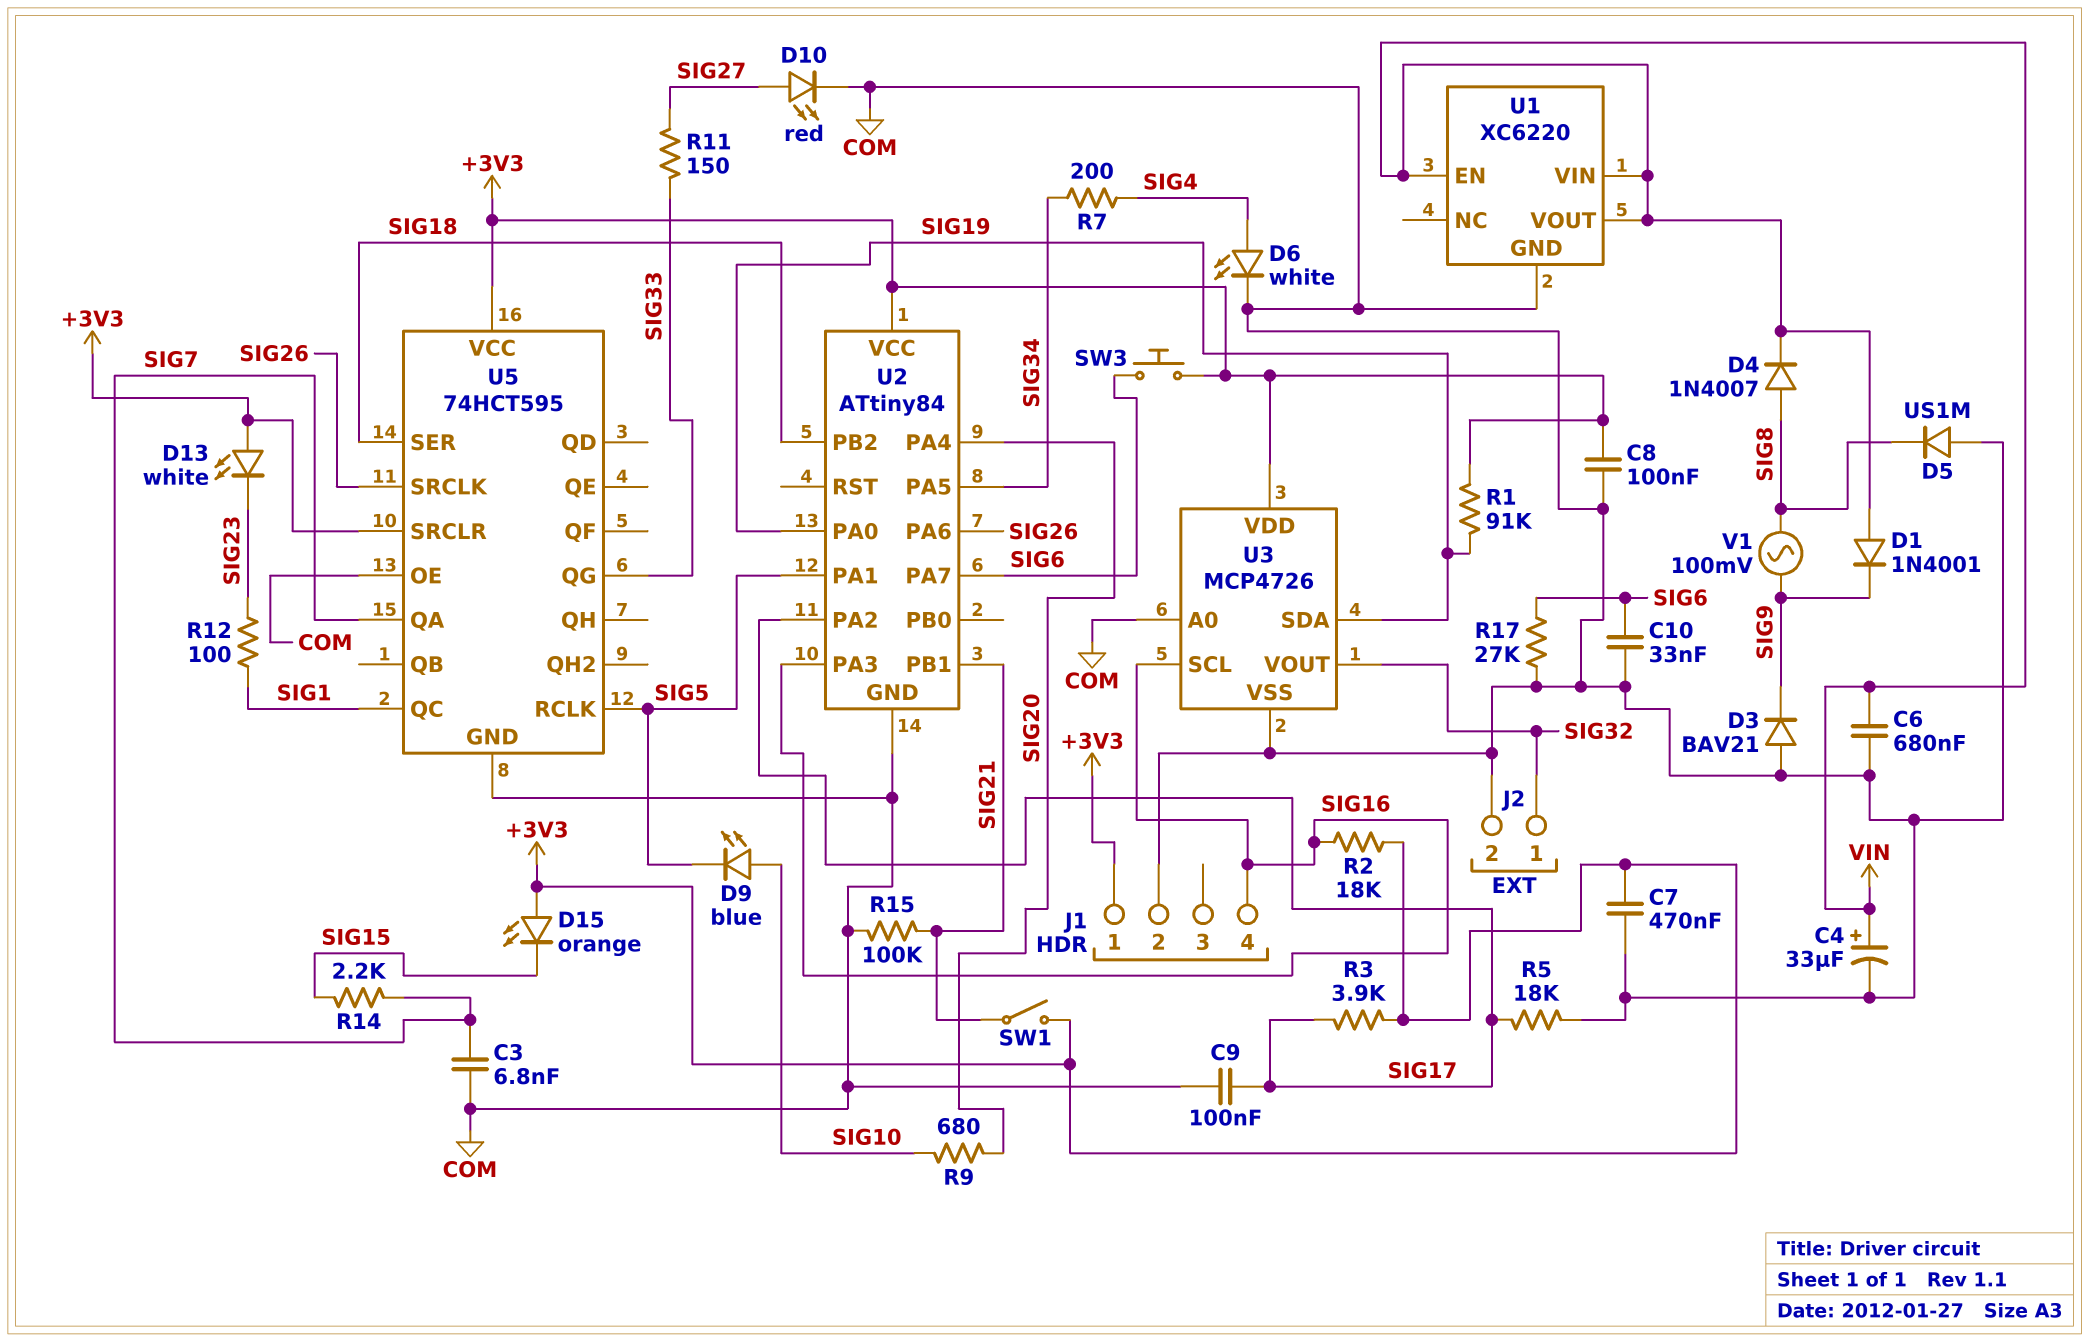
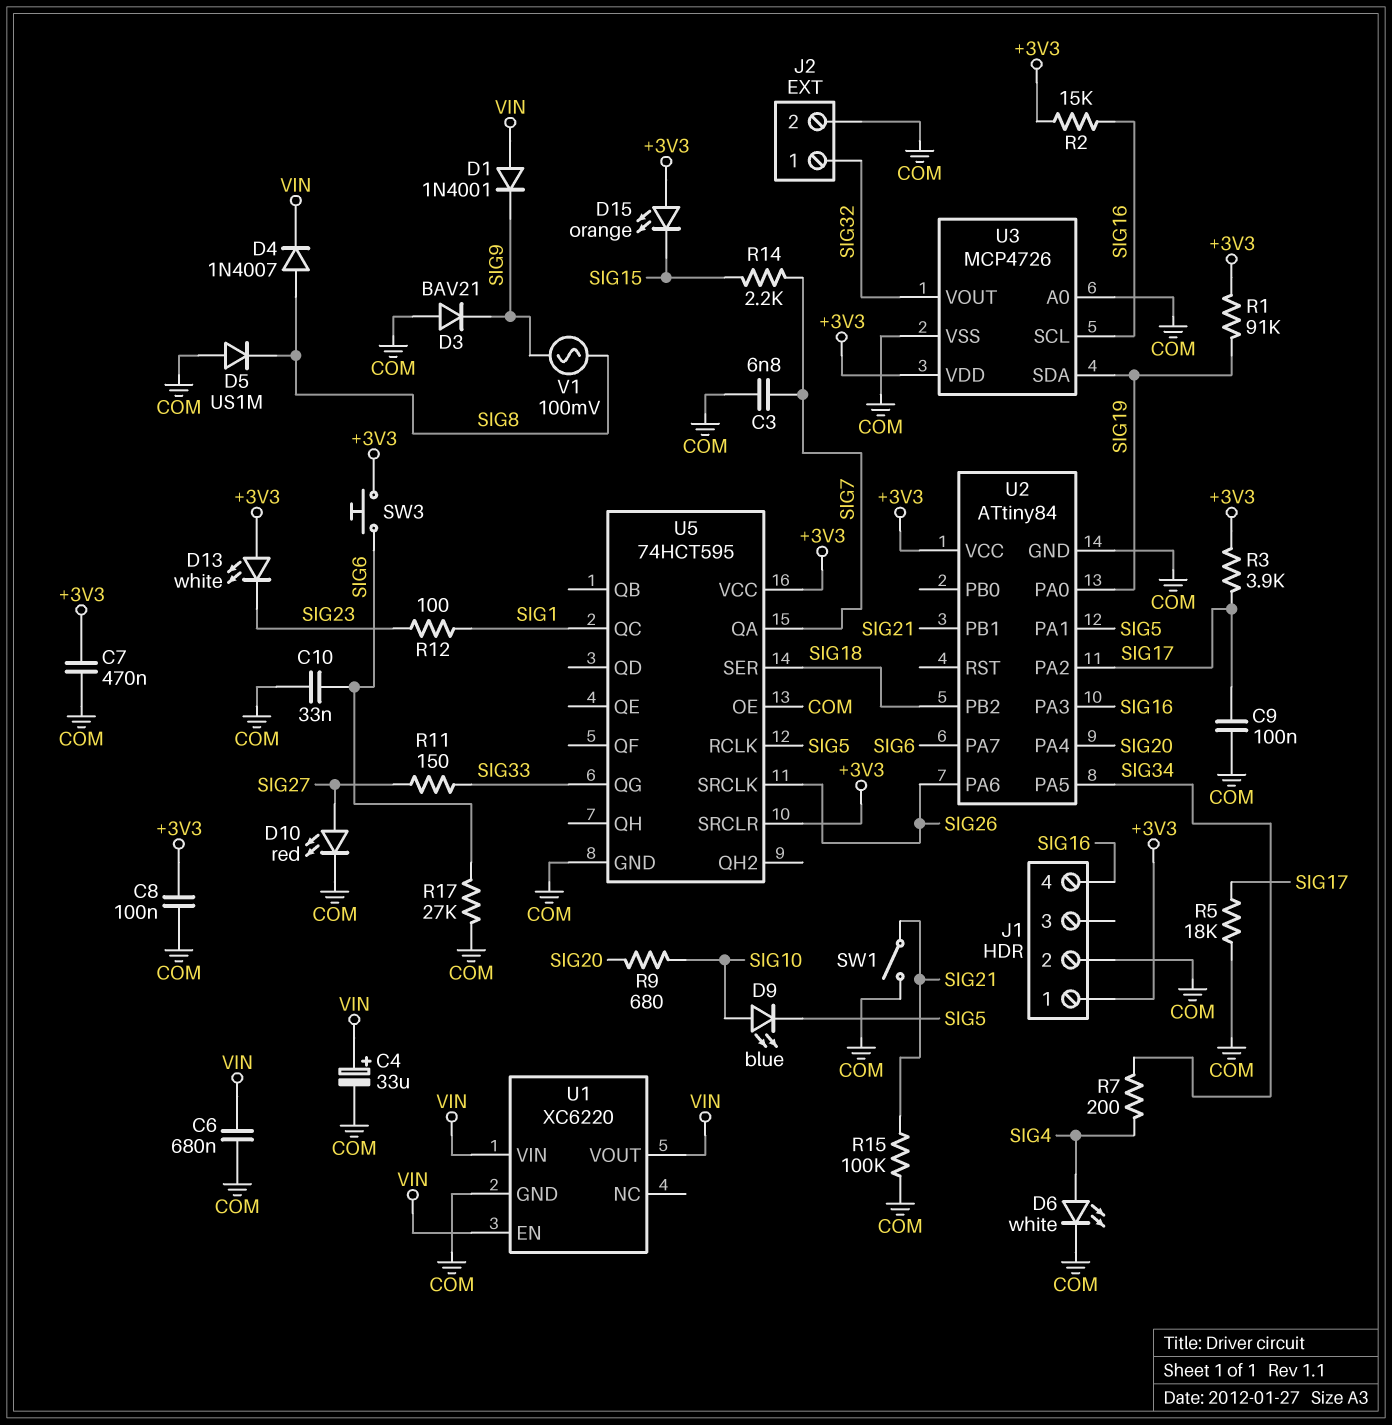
R2: 18k (+3V3, SIG16) -> 15k (+3V3, SIG16)
SW1: switch (+3V3, SIG21) -> switch (COM, SIG21)

